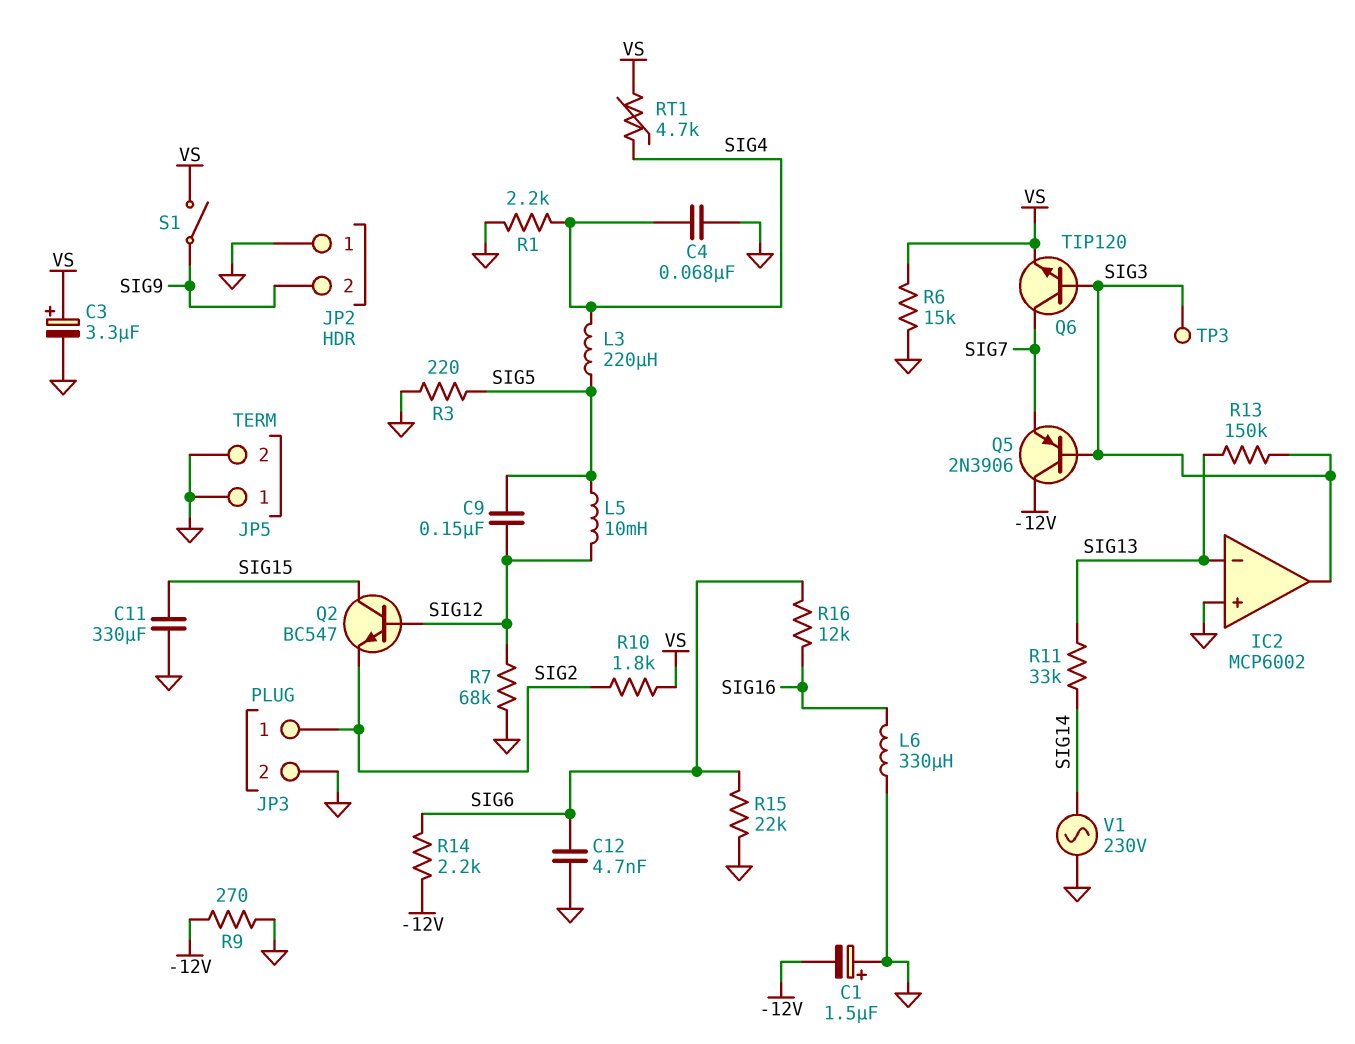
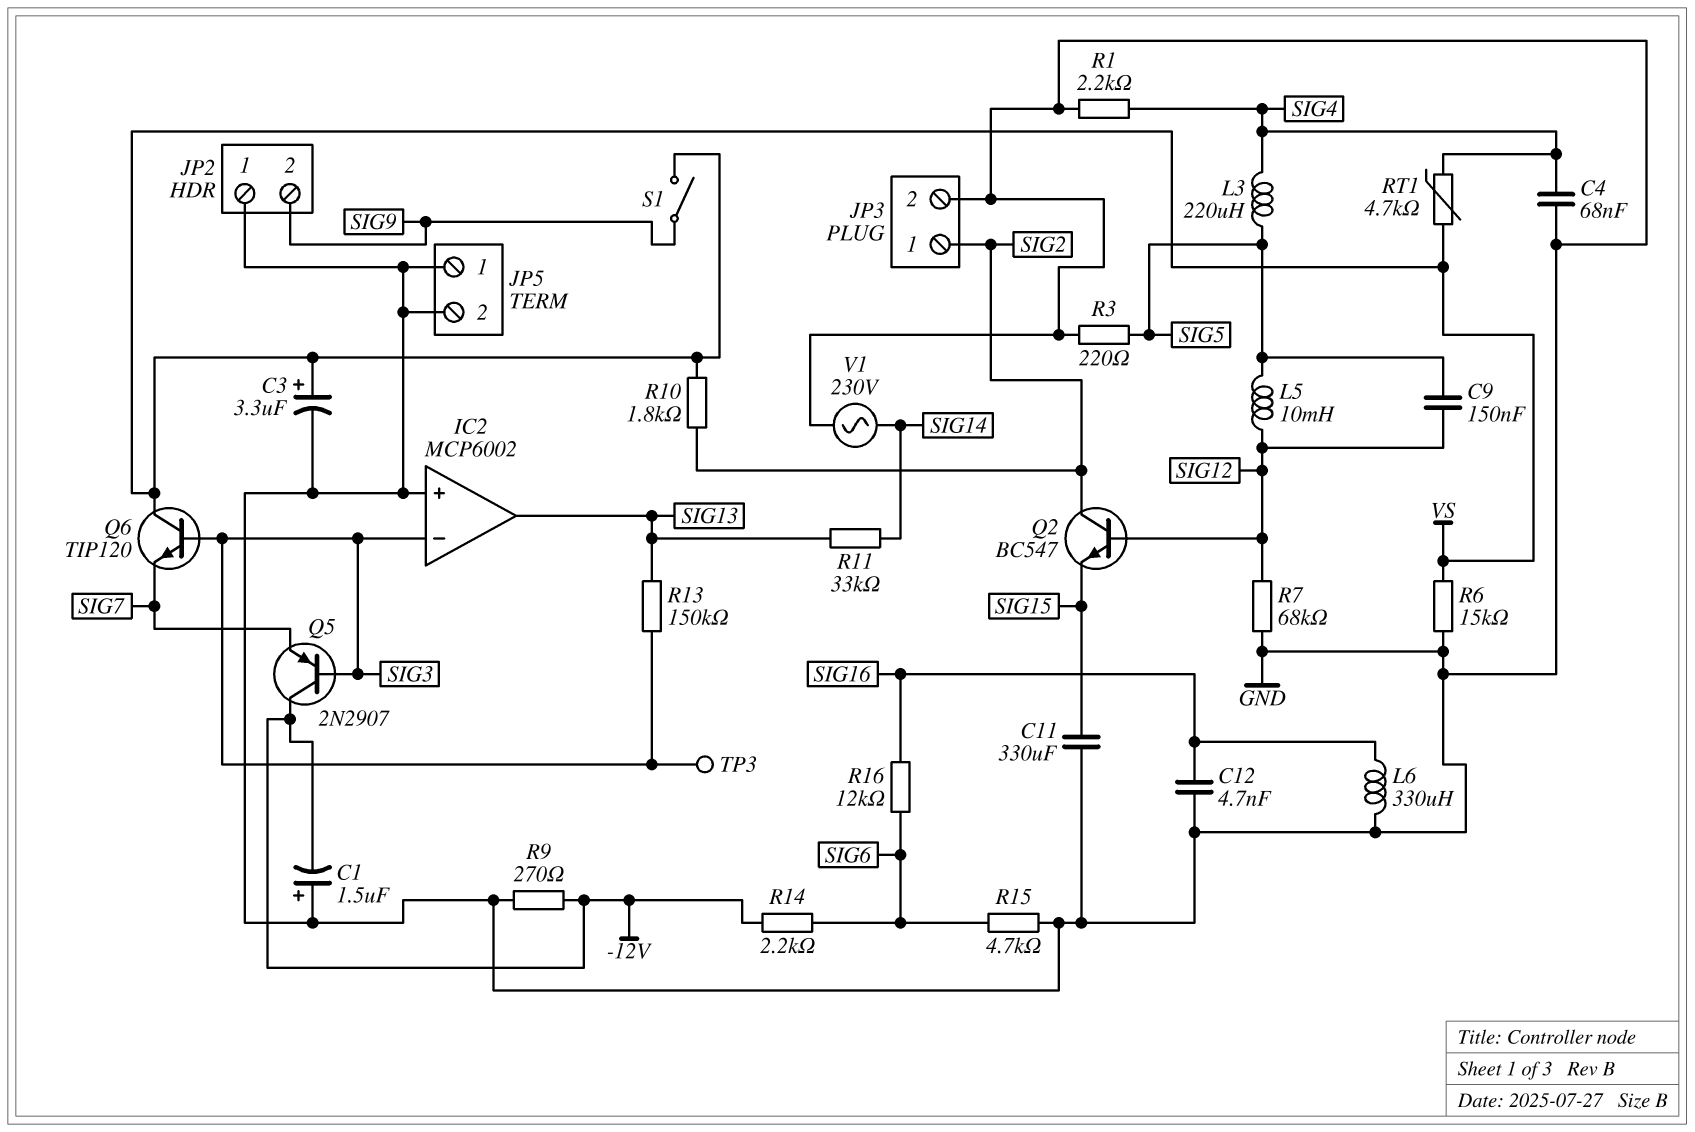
C12: 4.7nF (GND, SIG6) -> 4.7nF (GND, SIG16)
IC2 pin in-: SIG13 -> SIG3
IC2 pin out: SIG3 -> SIG13
Q2: NPN BC547 (B SIG12, C SIG15, E SIG2) -> NPN BC547 (B SIG12, C SIG2, E SIG15)
Q5: PNP 2N3906 (B SIG3, C -12V, E SIG7) -> PNP 2N2907 (B SIG3, C -12V, E SIG7)
Q6: NPN TIP120 (B SIG3, C SIG7, E VS) -> NPN TIP120 (B SIG3, C VS, E SIG7)
R15: 22k (GND, SIG6) -> 4.7k (GND, SIG6)

